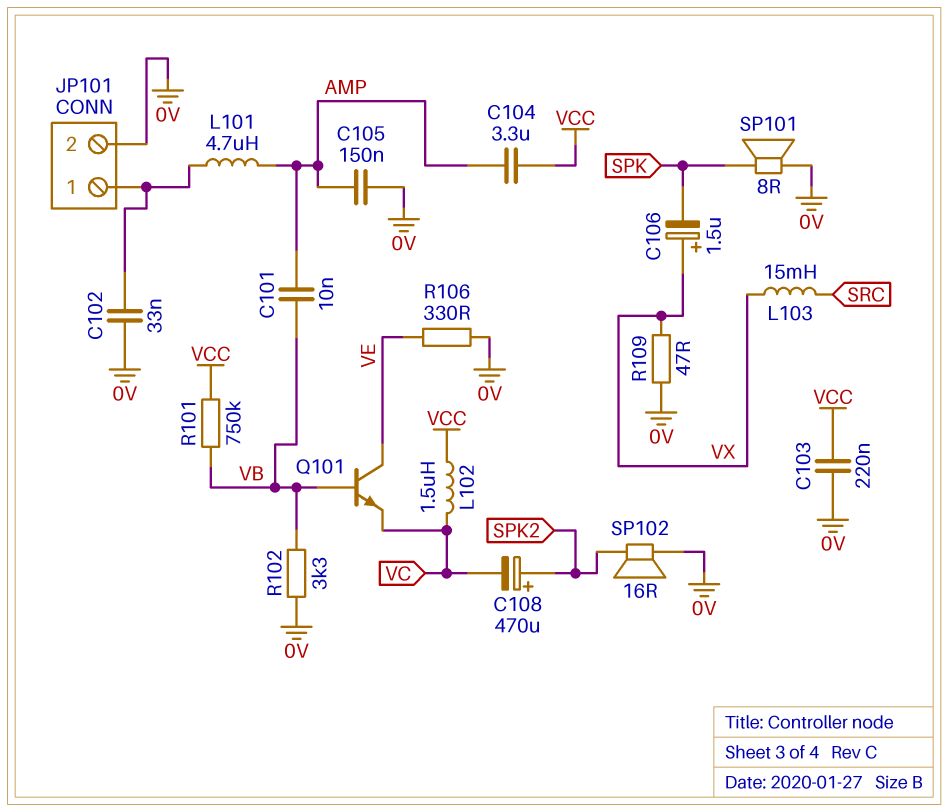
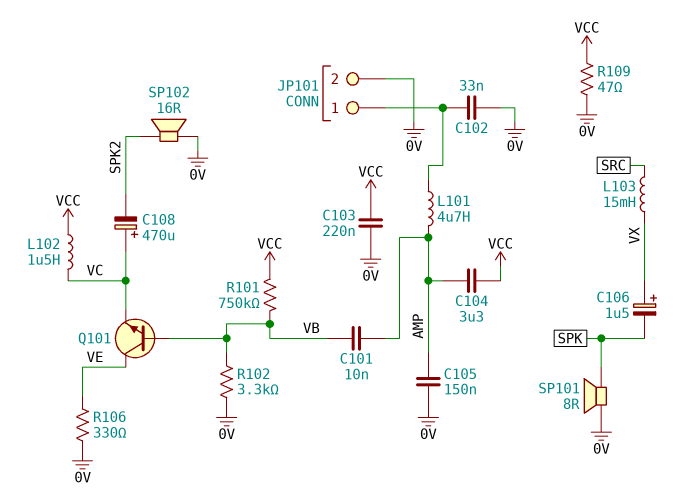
C108: 470uF (plus SPK2, minus VC) -> 470uF (plus VC, minus SPK2)
R109: 47 (0V, VX) -> 47 (0V, VCC)

